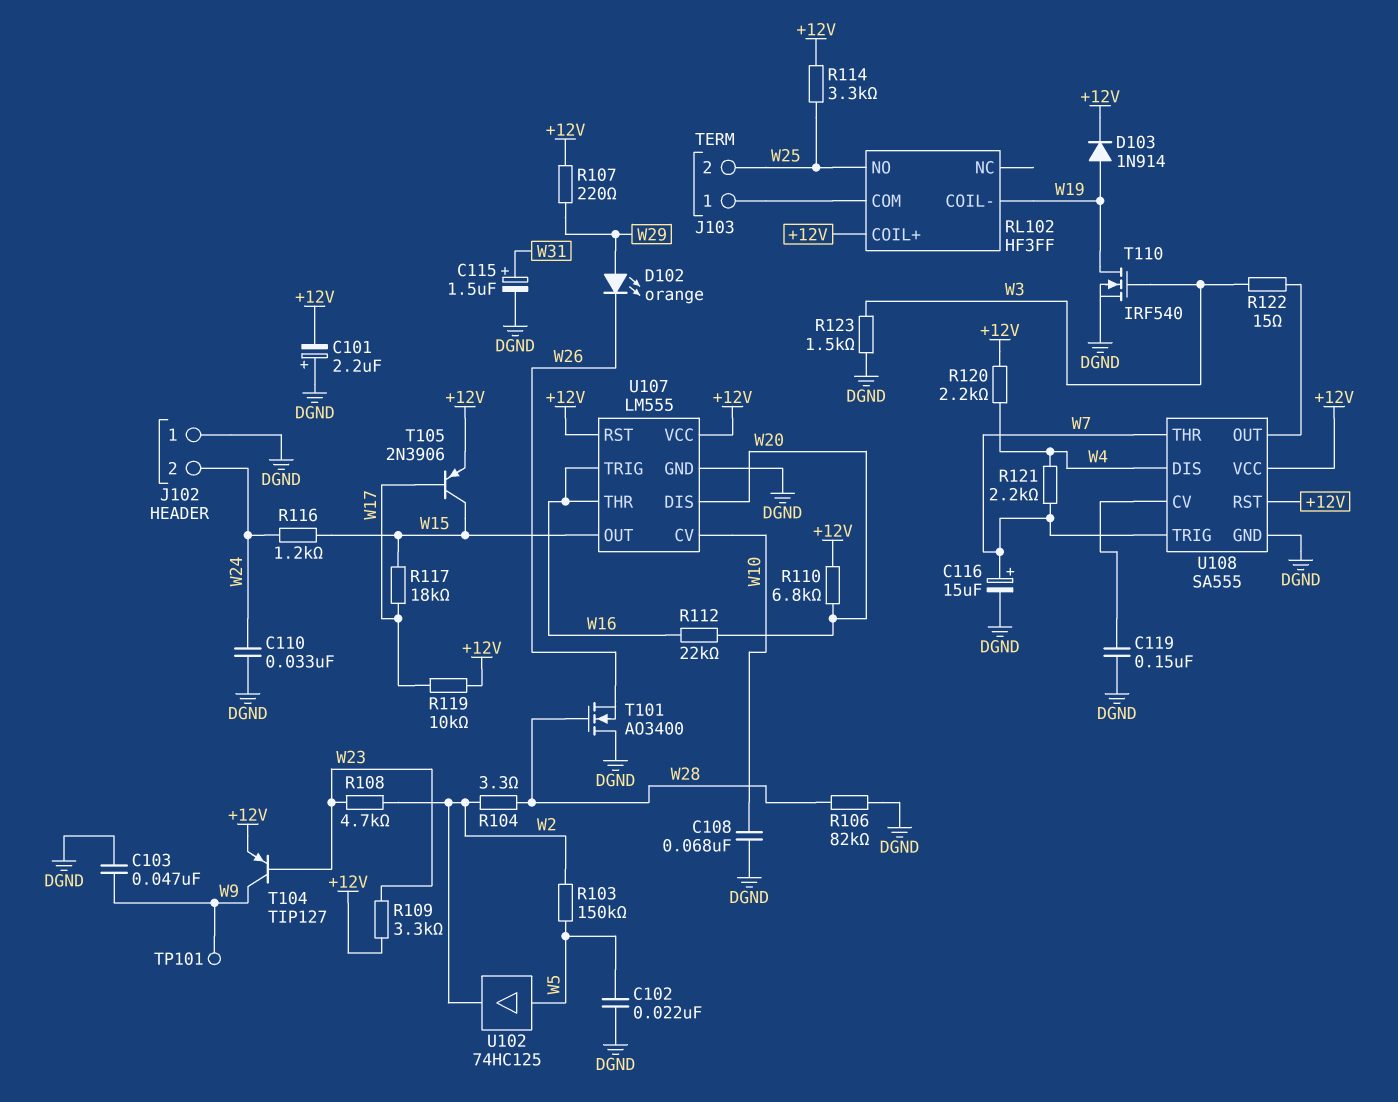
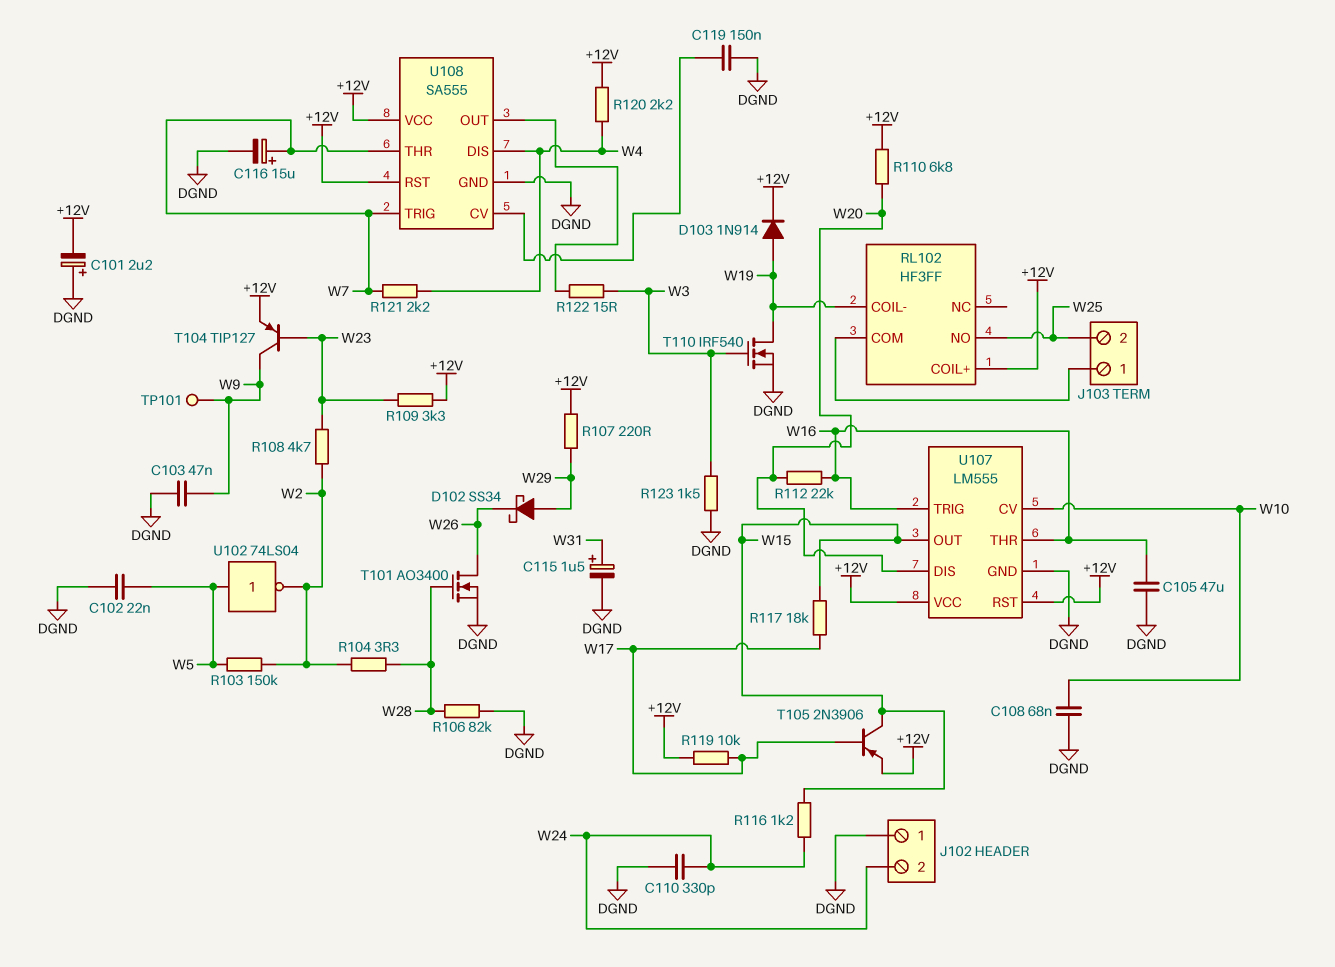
C105: none -> 47uF (DGND, W16)
C110: 33nF (DGND, W24) -> 330pF (DGND, W24)
D102: LED orange (A W29, K W26) -> schottky SS34 (A W29, K W26)
R114: 3.3k (+12V, W25) -> none
T101: NMOS AO3400 (G W28, D DGND, S W26) -> NMOS AO3400 (G W28, D W26, S DGND)
U102: buffer 74HC125 (in W5, out W2) -> NOT 74LS04 (in W5, out W2)

